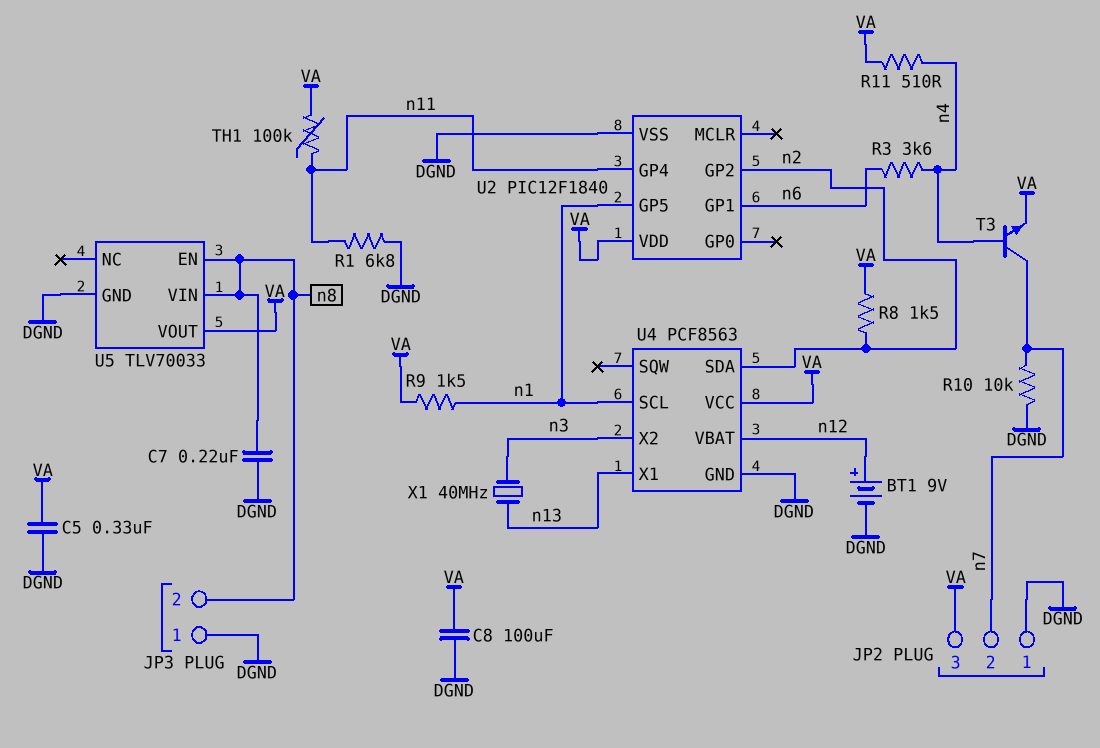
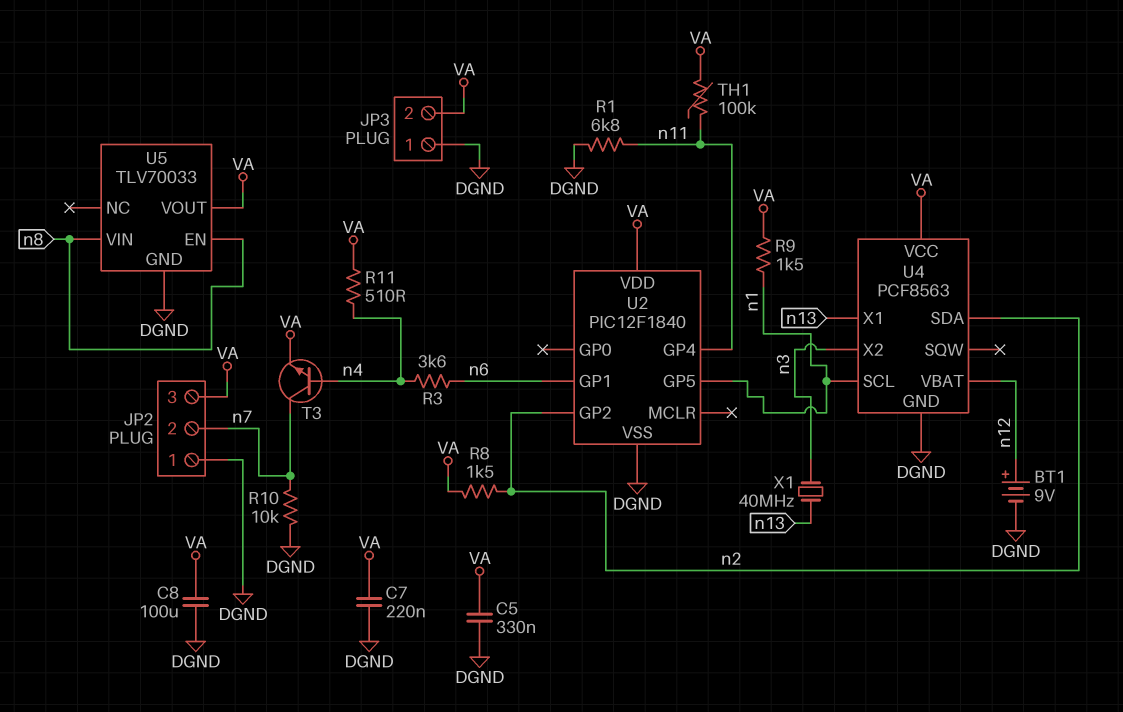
C7: 220nF (DGND, n8) -> 220nF (DGND, VA)
JP3 pin 2: n8 -> VA

